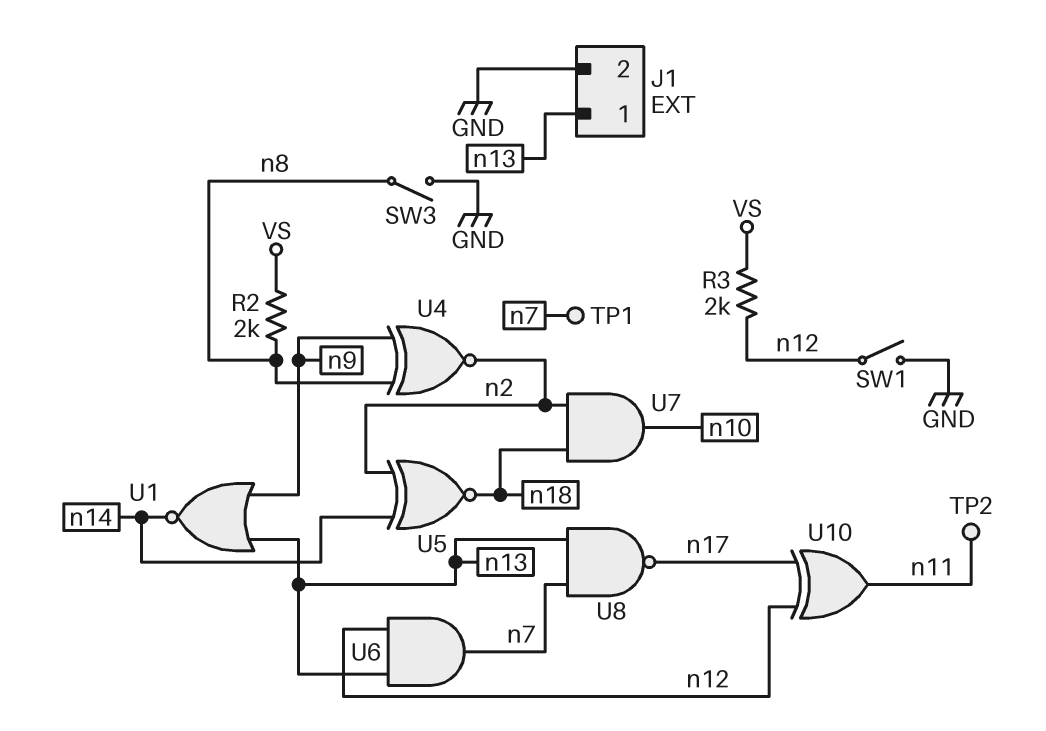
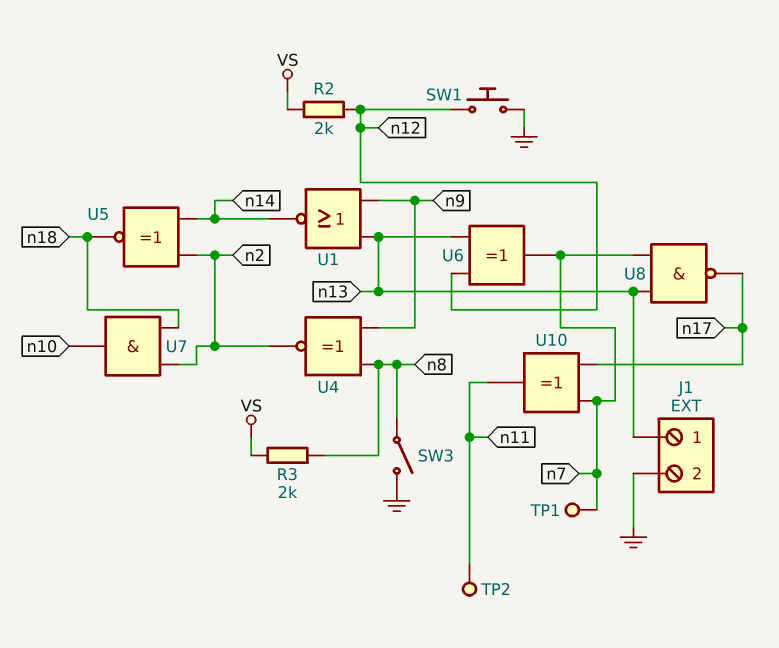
R2: 2k (VS, n8) -> 2k (VS, n12)
R3: 2k (VS, n12) -> 2k (VS, n8)
SW1: switch (GND, n12) -> button (GND, n12)
U6: AND (in n12, in n13, out n7) -> XOR (in n12, in n13, out n7)
U10: XOR (in n12, in n17, out n11) -> XOR (in n7, in n17, out n11)

